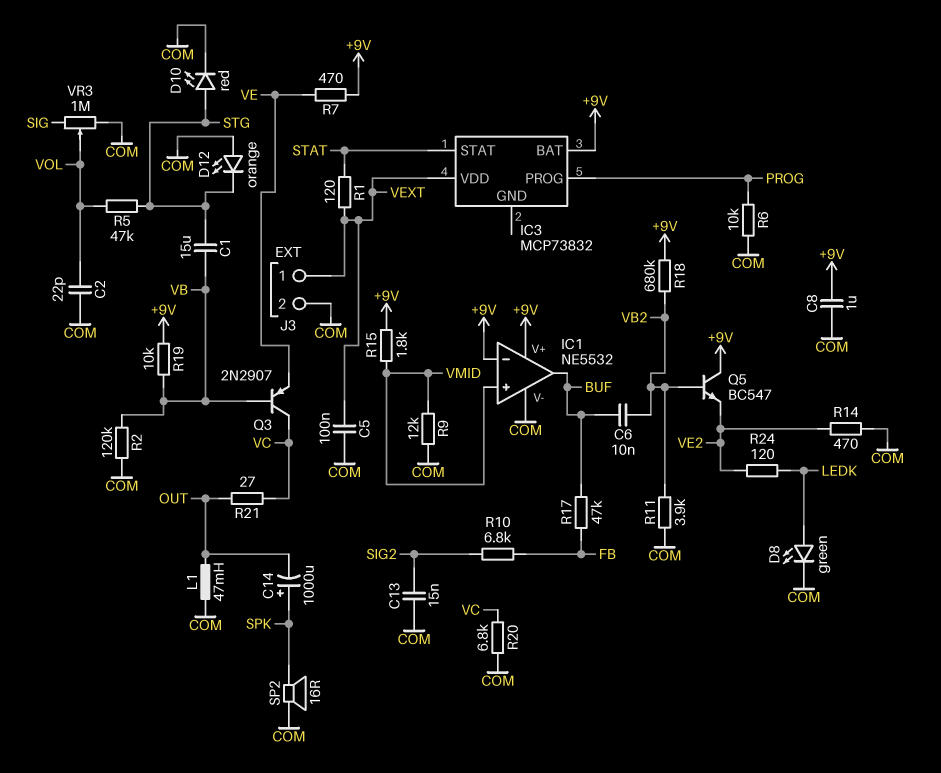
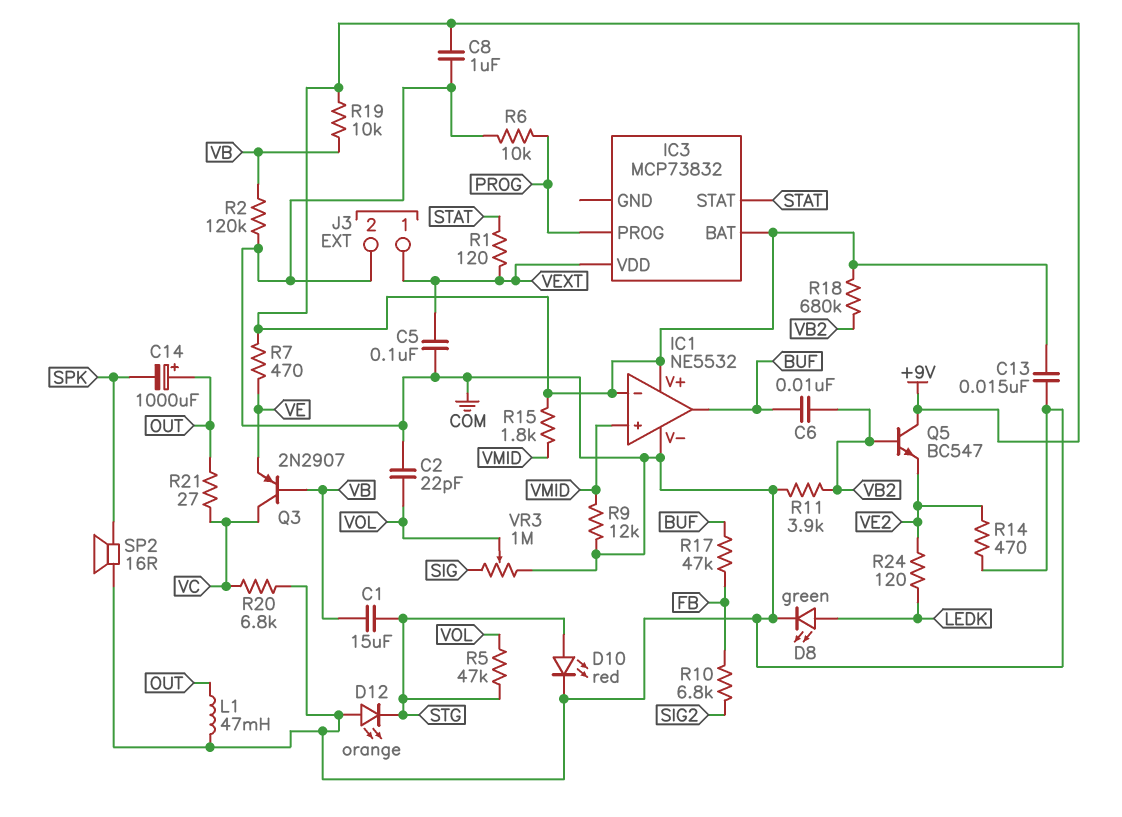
C13: 15nF (COM, SIG2) -> 15nF (+9V, COM)
C14: 1000uF (plus SPK, minus OUT) -> 1000uF (plus OUT, minus SPK)

